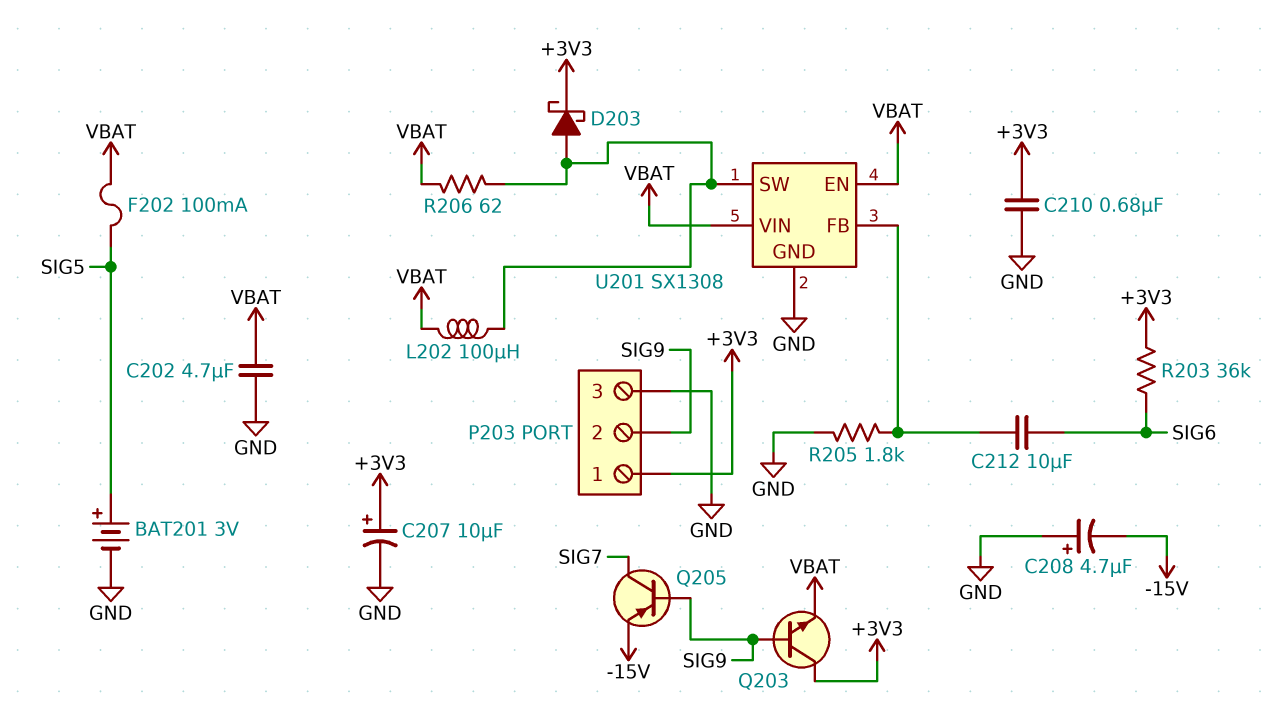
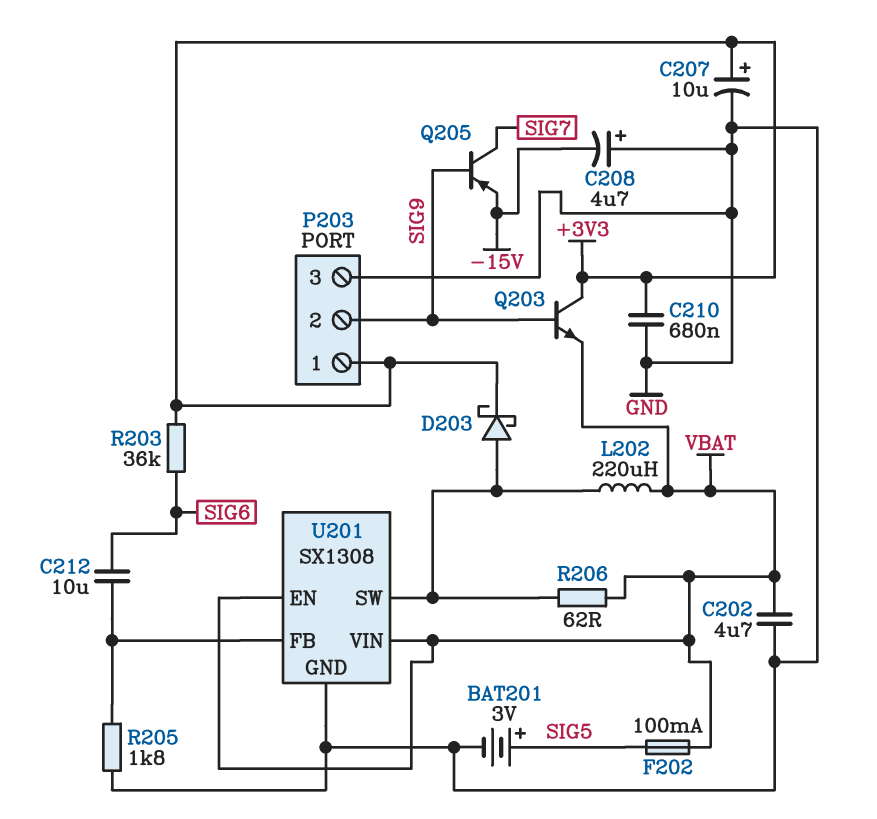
L202: 100uH (U201/SW, VBAT) -> 220uH (U201/SW, VBAT)

